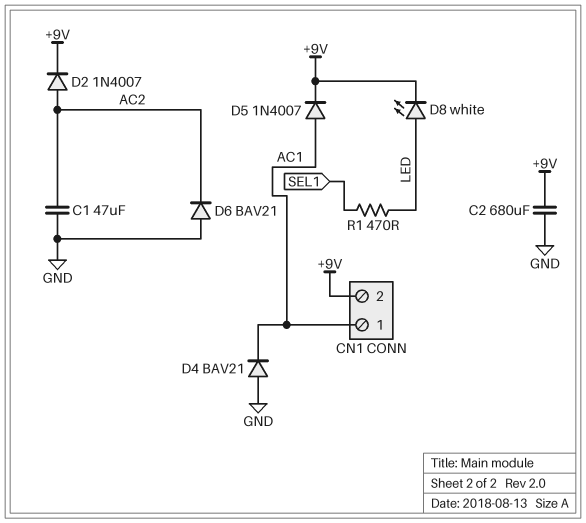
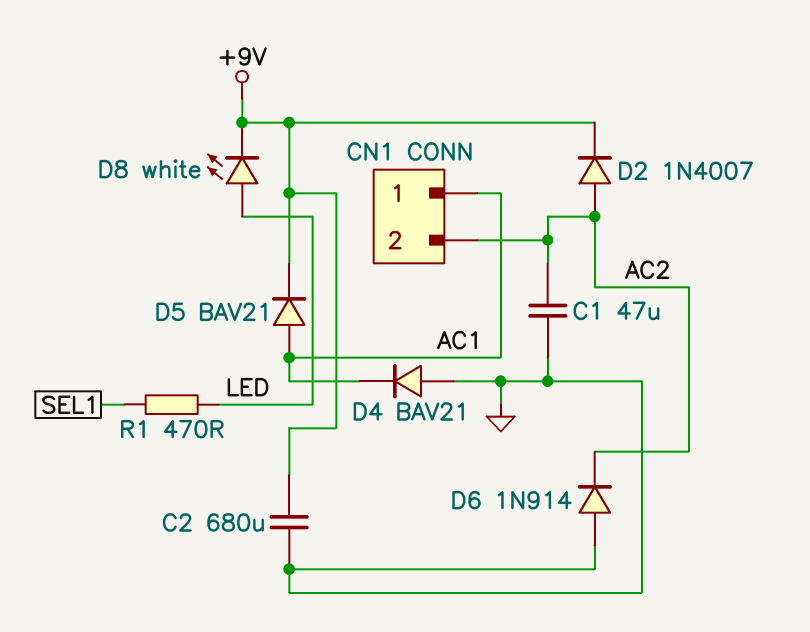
CN1 pin 2: +9V -> AC2
D5: diode 1N4007 (A AC1, K +9V) -> diode BAV21 (A AC1, K +9V)
D6: diode BAV21 (A GND, K AC2) -> diode 1N914 (A GND, K AC2)

